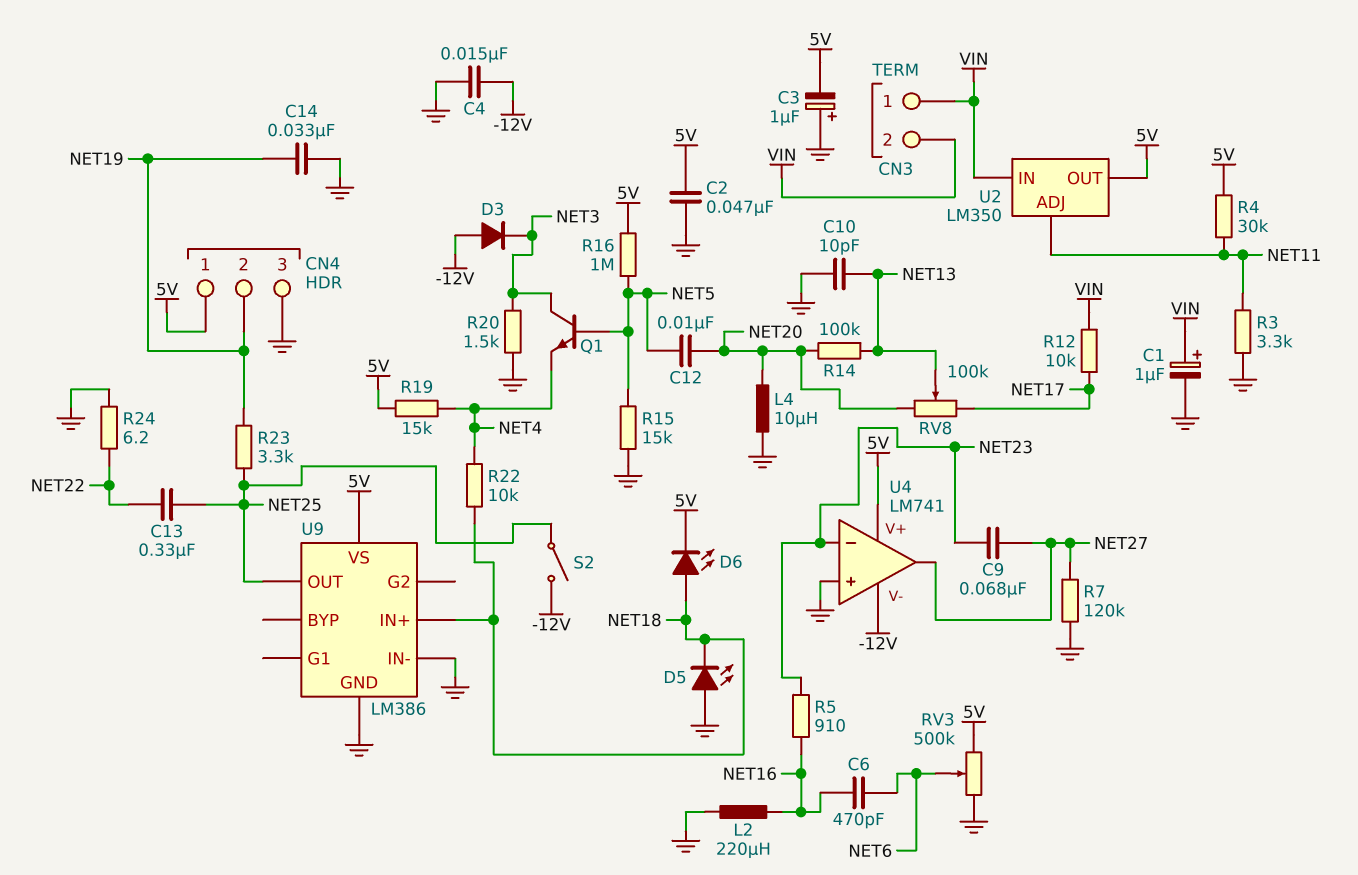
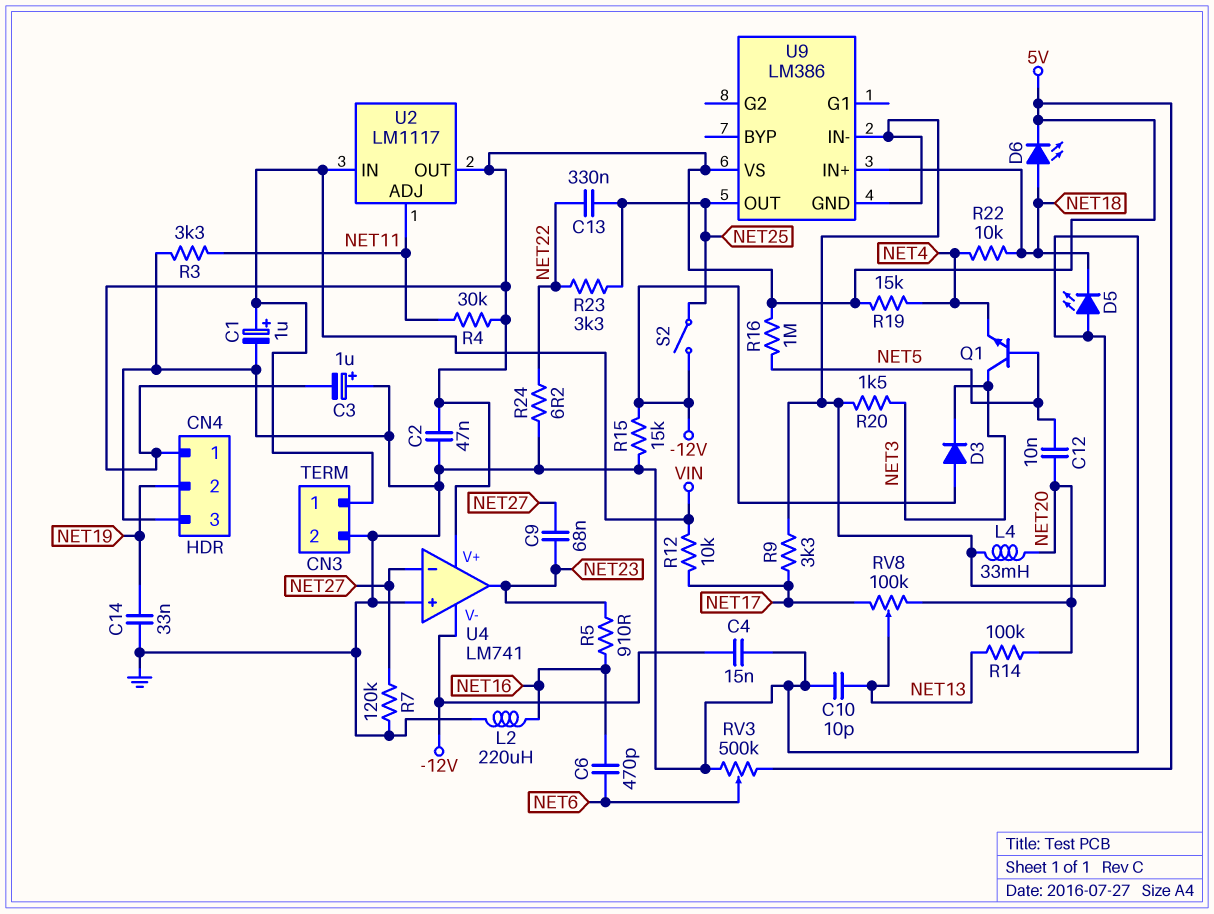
CN3 pin 2: VIN -> GND
L4: 10uH (GND, NET20) -> 33mH (GND, NET20)
R9: none -> 3.3k (GND, NET17)
R15: 15k (GND, NET5) -> 15k (-12V, GND)
R23: 3.3k (NET19, NET25) -> 3.3k (NET22, NET25)
U2: LM350 -> LM1117
U4 pin in-: NET23 -> NET27
U4 pin out: NET27 -> NET23

